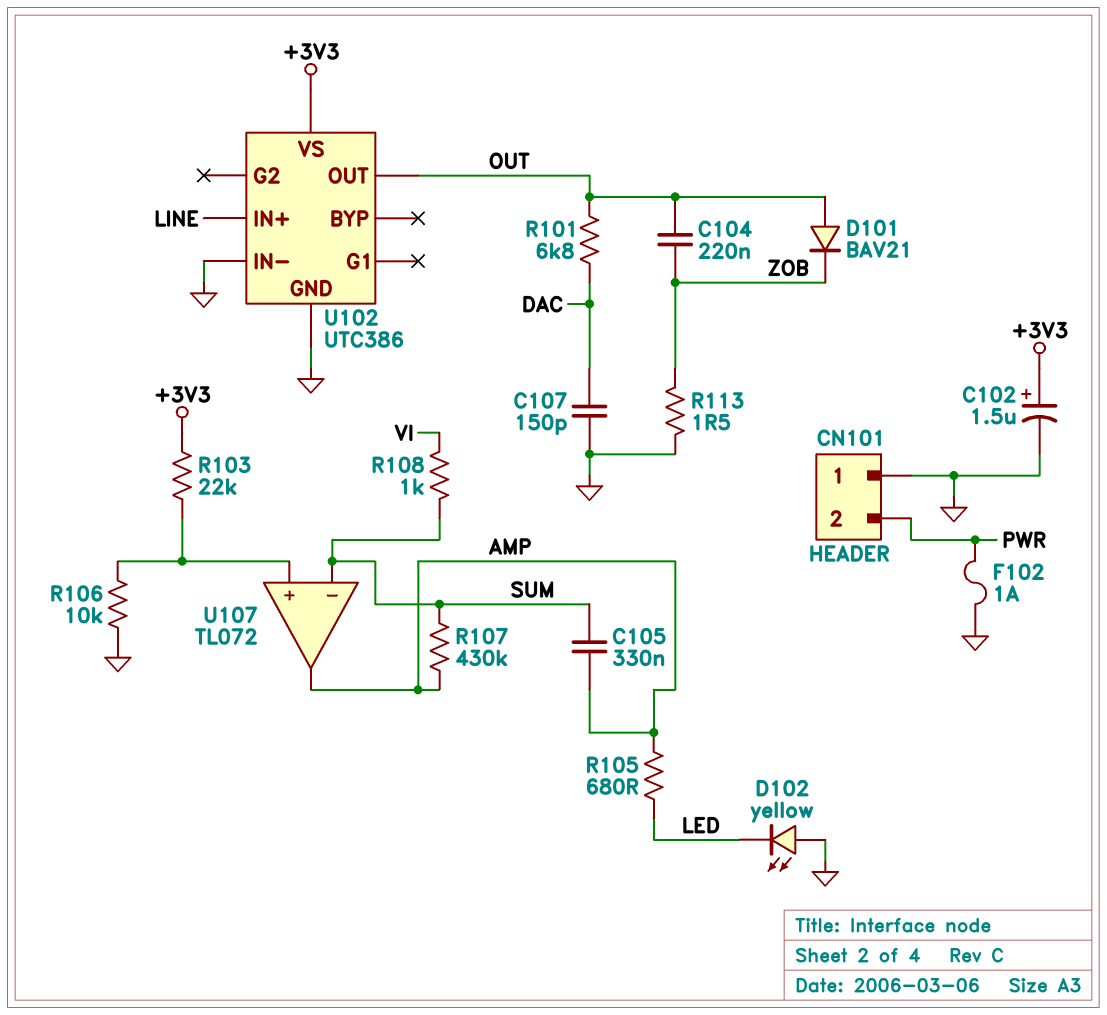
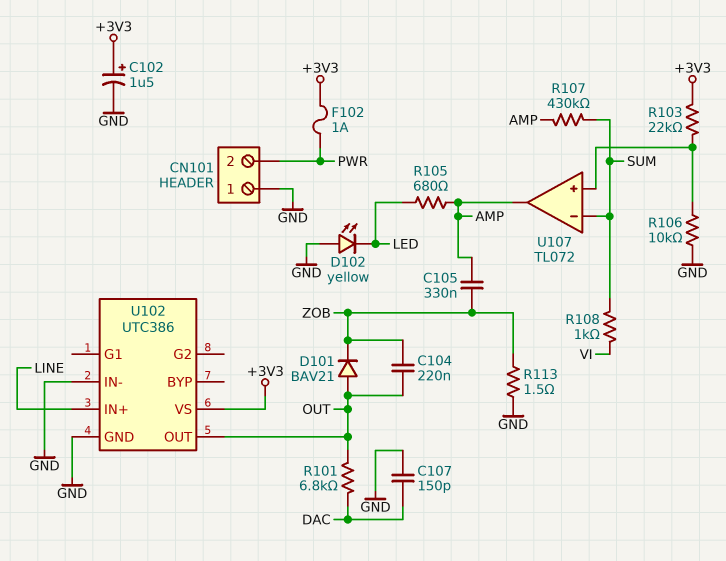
C105: 330nF (AMP, SUM) -> 330nF (AMP, ZOB)
F102: 1A (GND, PWR) -> 1A (+3V3, PWR)

